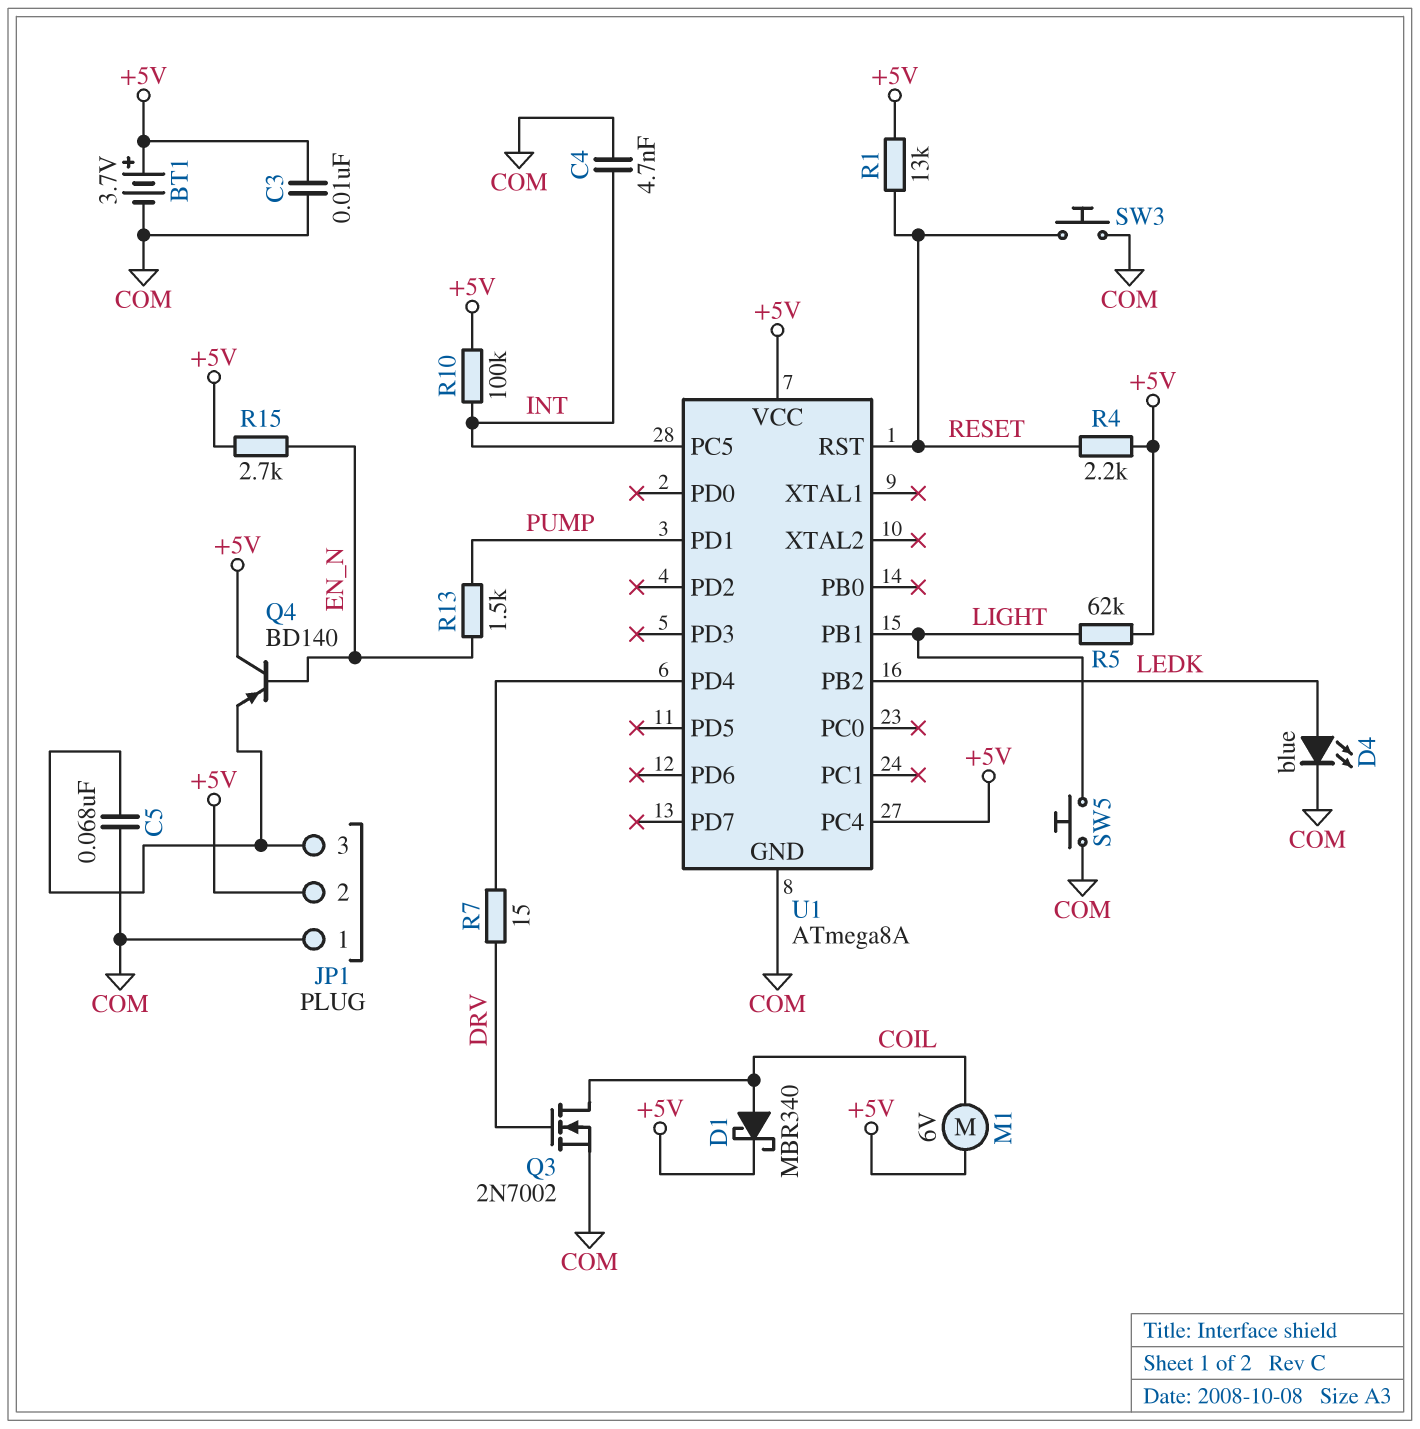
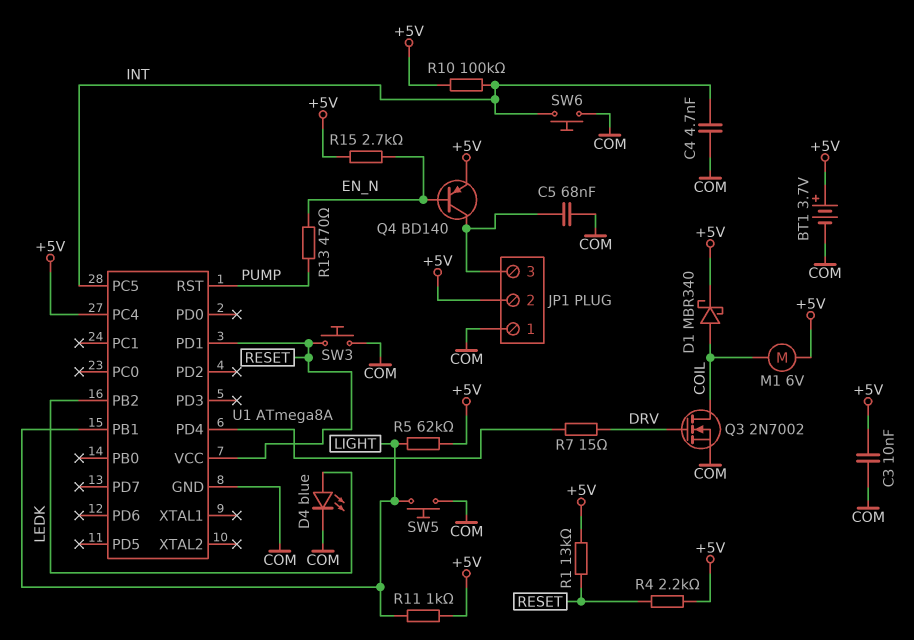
Q4: PNP BD140 (B EN_N, C +5V, E JP1/3) -> PNP BD140 (B EN_N, C JP1/3, E +5V)
R11: none -> 1k (+5V, LIGHT)
R13: 1.5k (EN_N, PUMP) -> 470 (EN_N, PUMP)
SW6: none -> button (COM, INT)
U1 pin PD1: PUMP -> RESET
U1 pin RST: RESET -> PUMP
U1 pin VCC: +5V -> RESET

